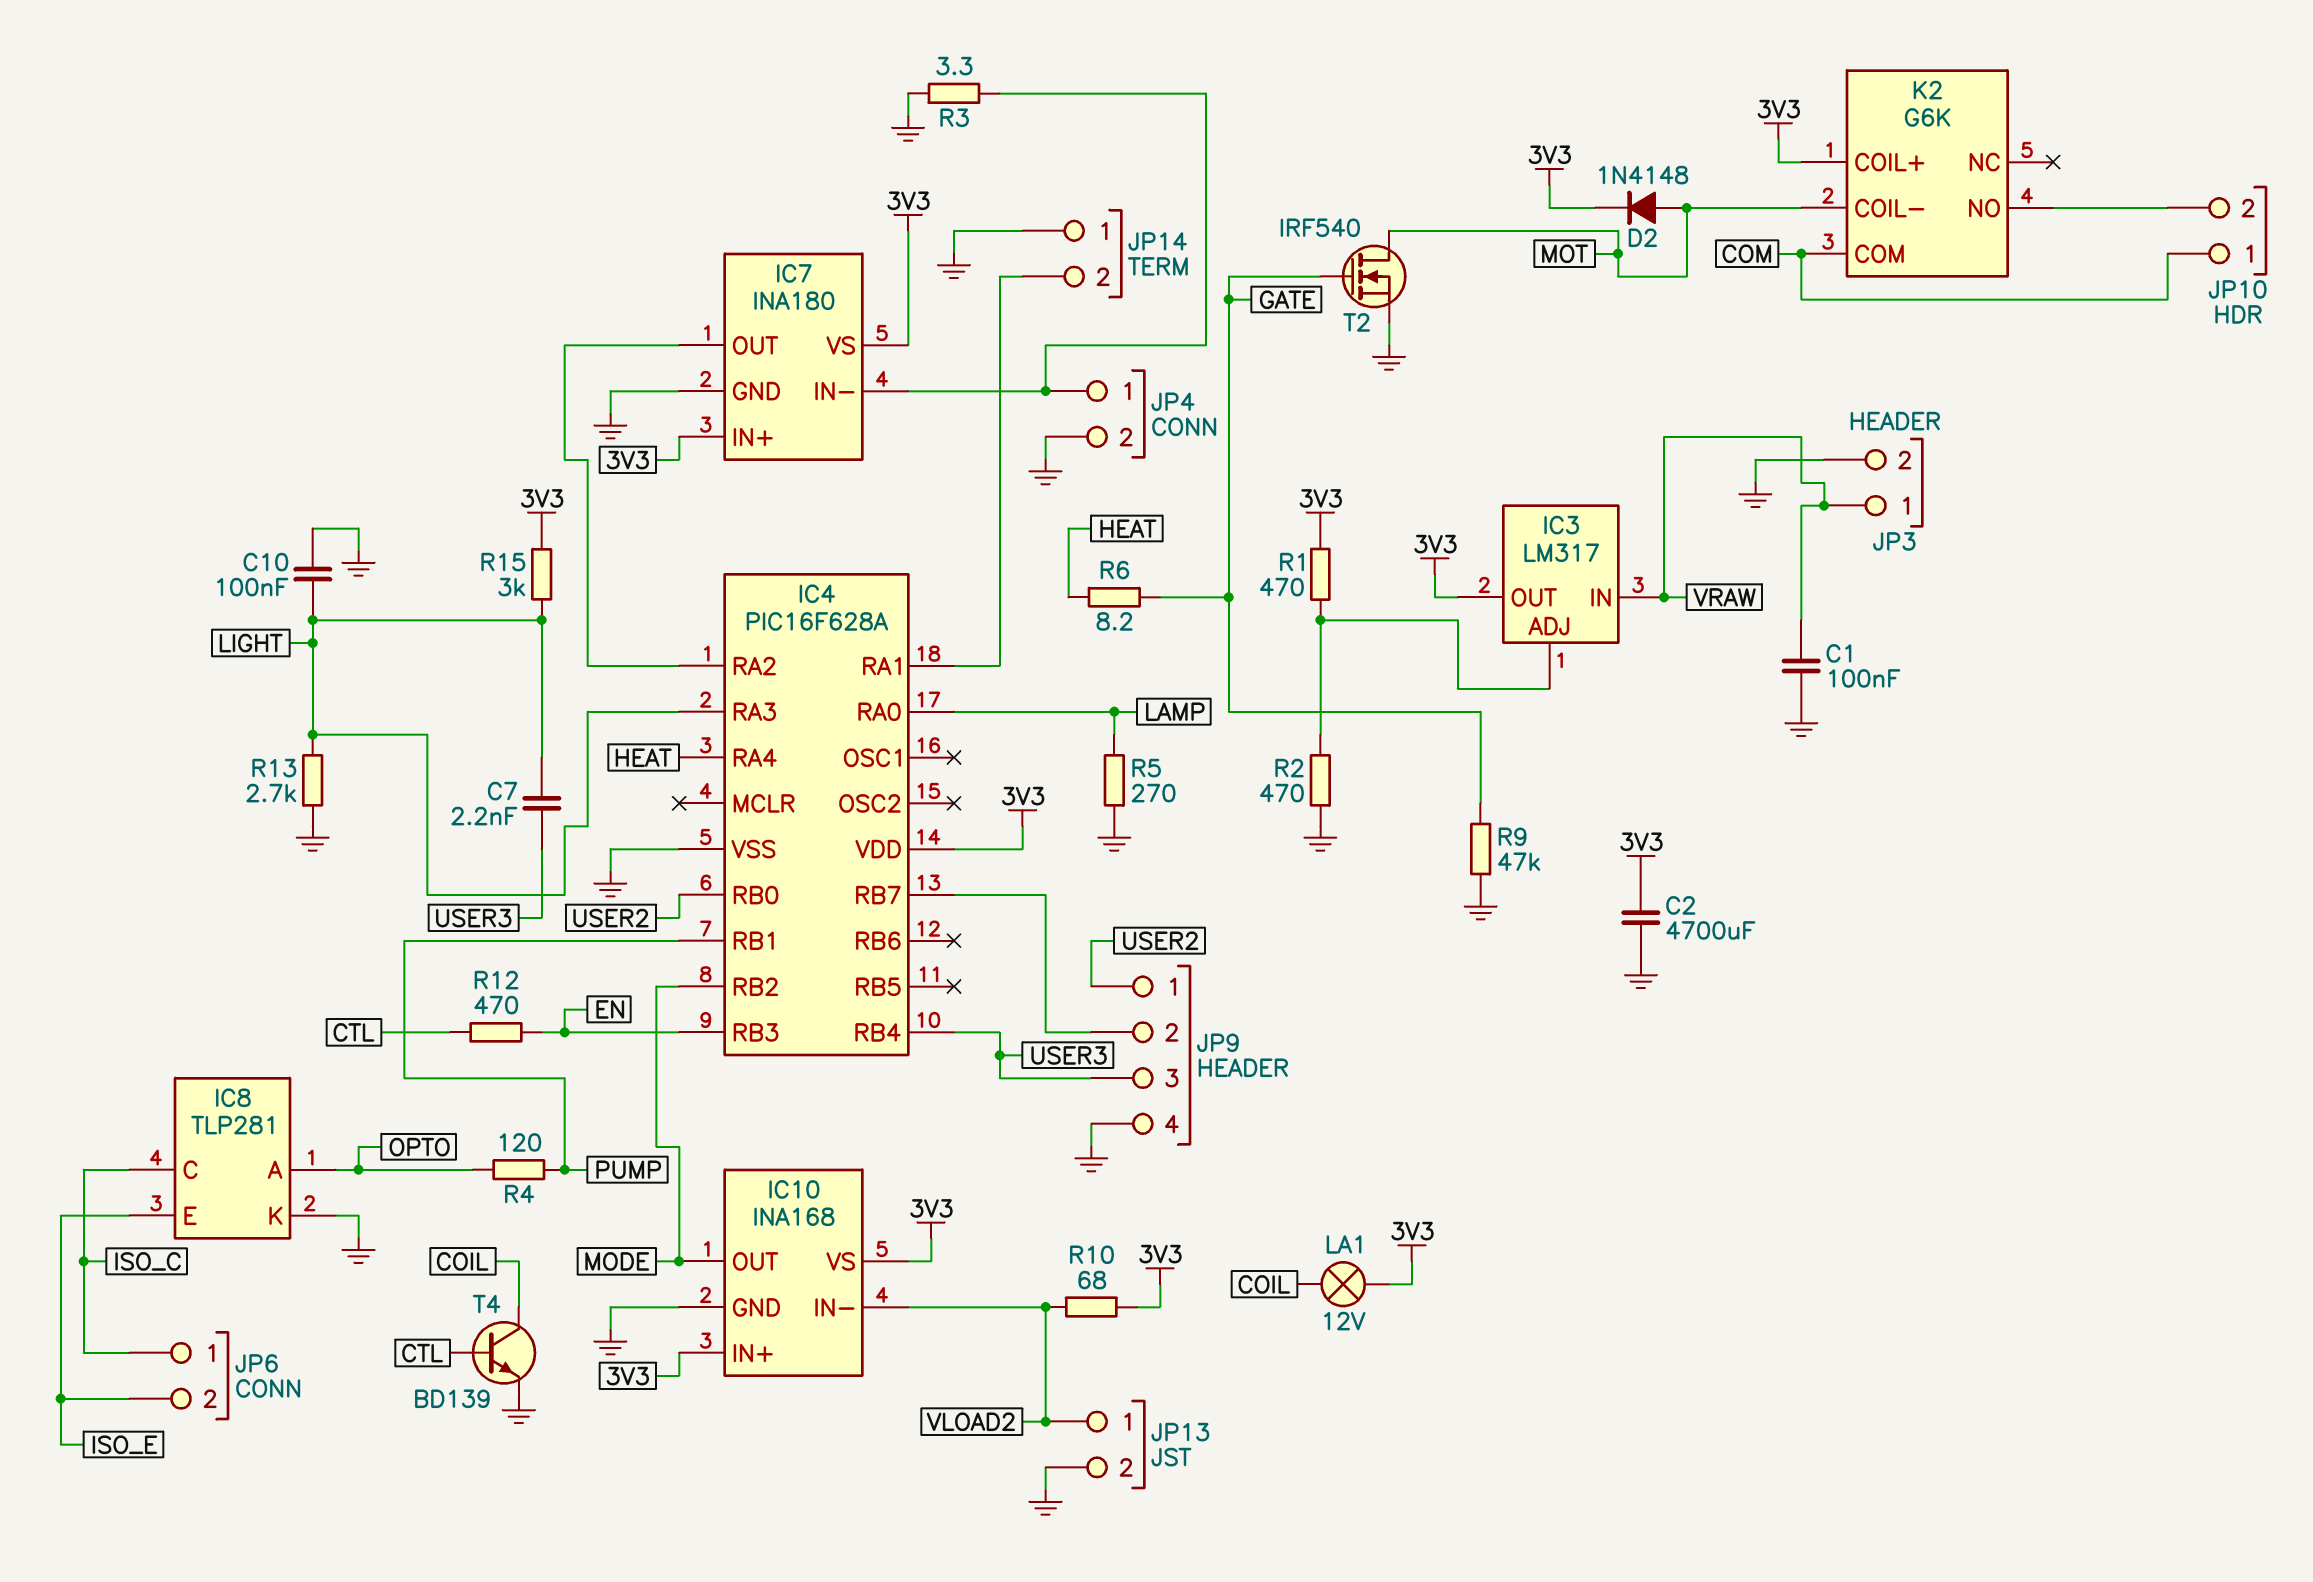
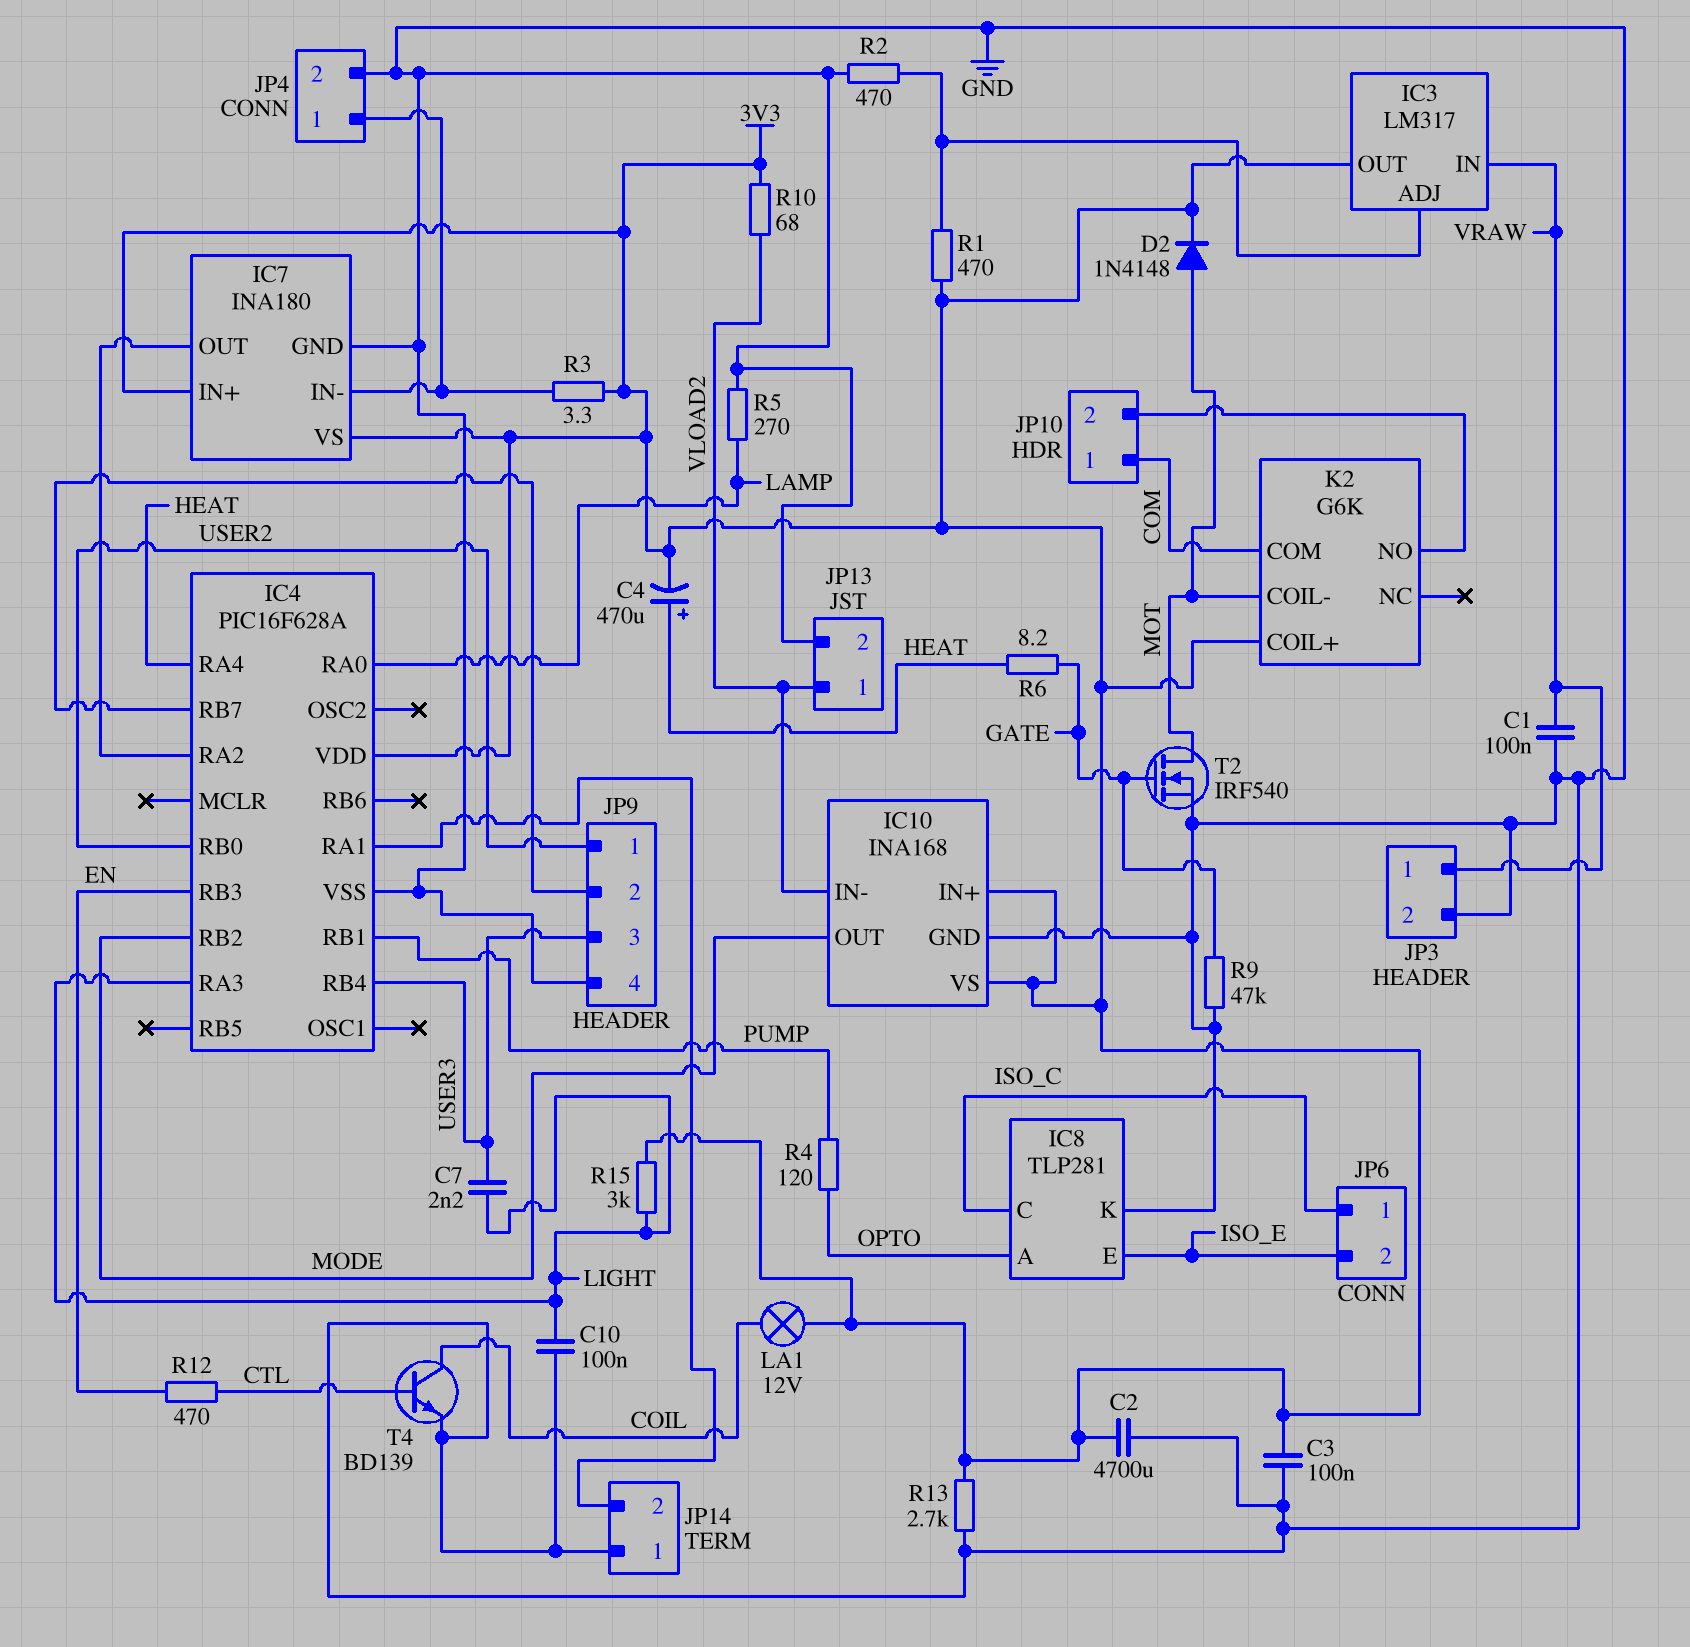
C3: none -> 100nF (3V3, GND)
C4: none -> 470uF (plus HEAT, minus 3V3)
R3: 3.3 (GND, IC7/IN-) -> 3.3 (3V3, IC7/IN-)
R13: 2.7k (GND, LIGHT) -> 2.7k (3V3, GND)

